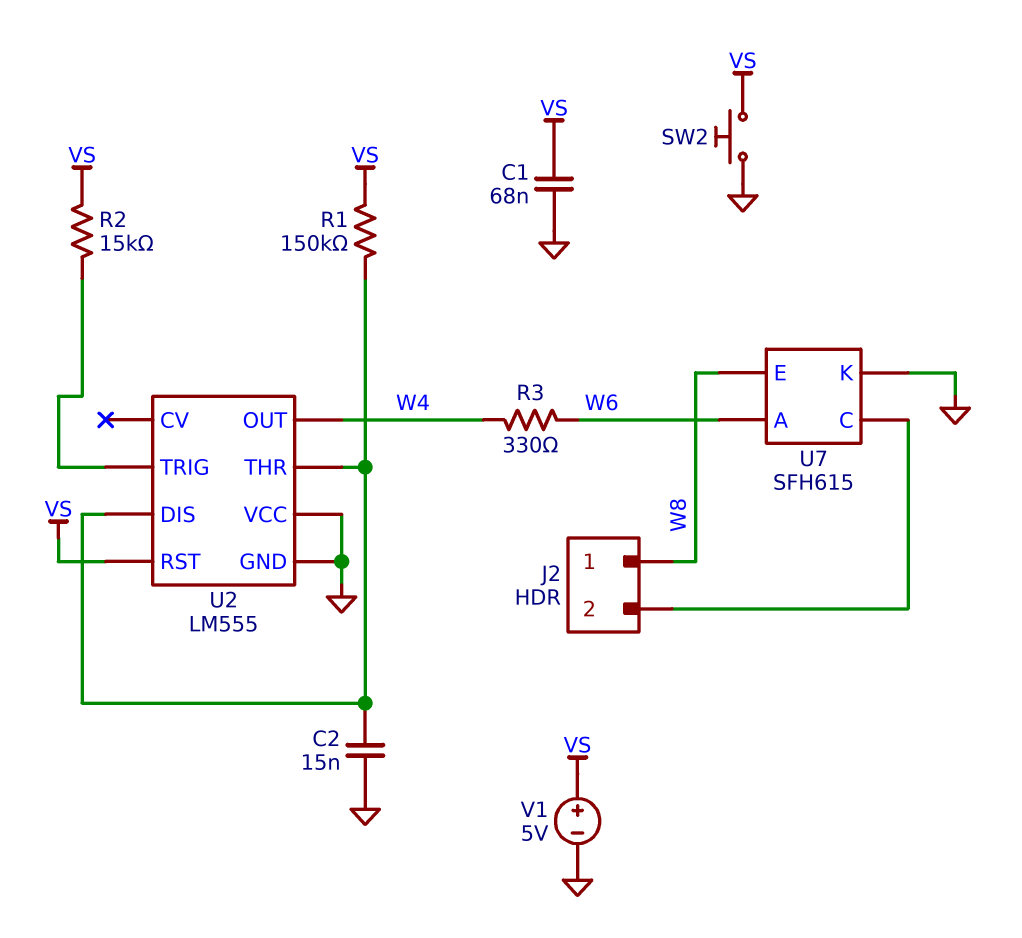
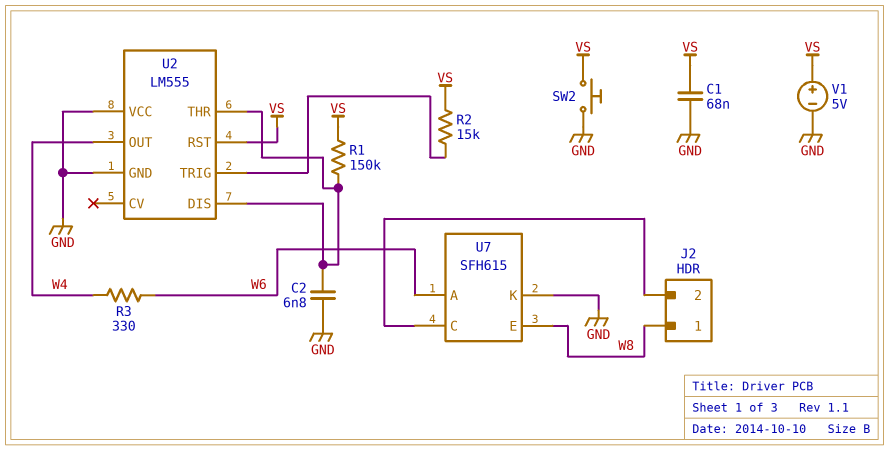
C2: 15nF (GND, U2/DIS) -> 6.8nF (GND, U2/DIS)

